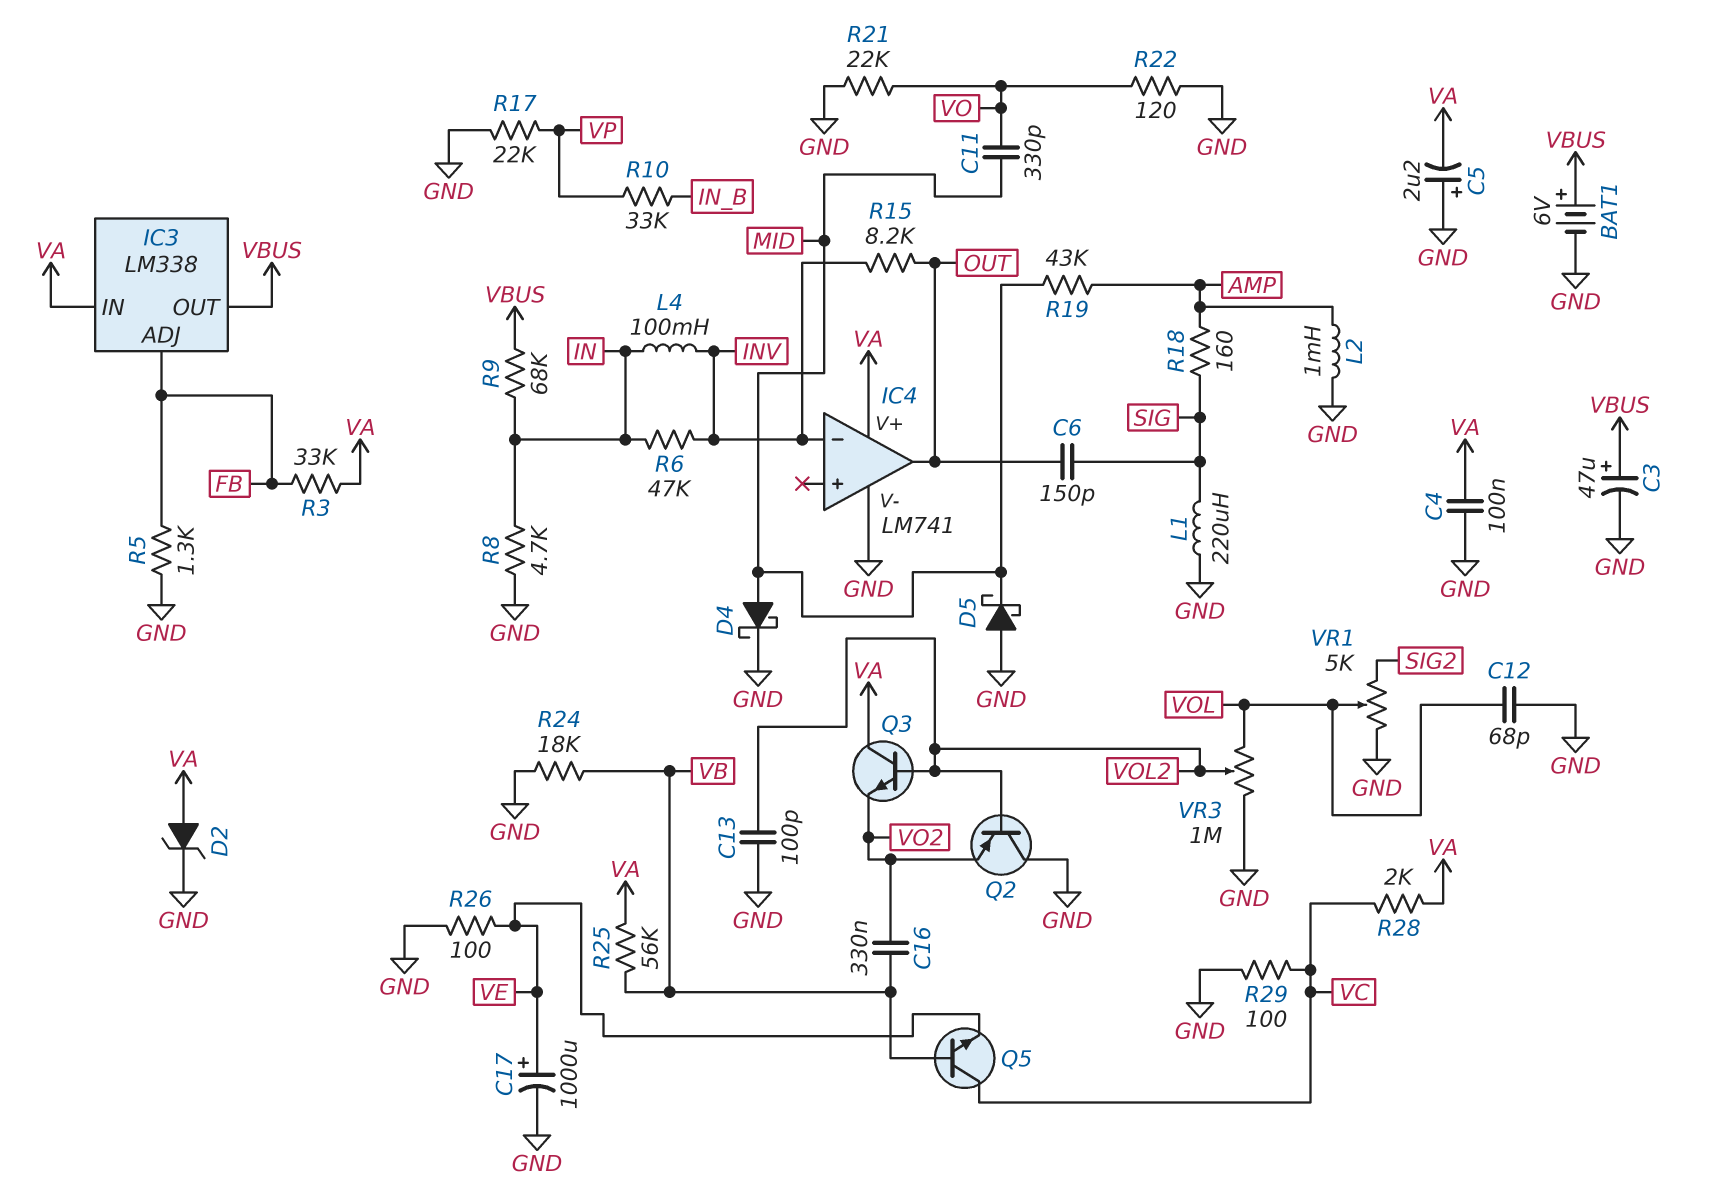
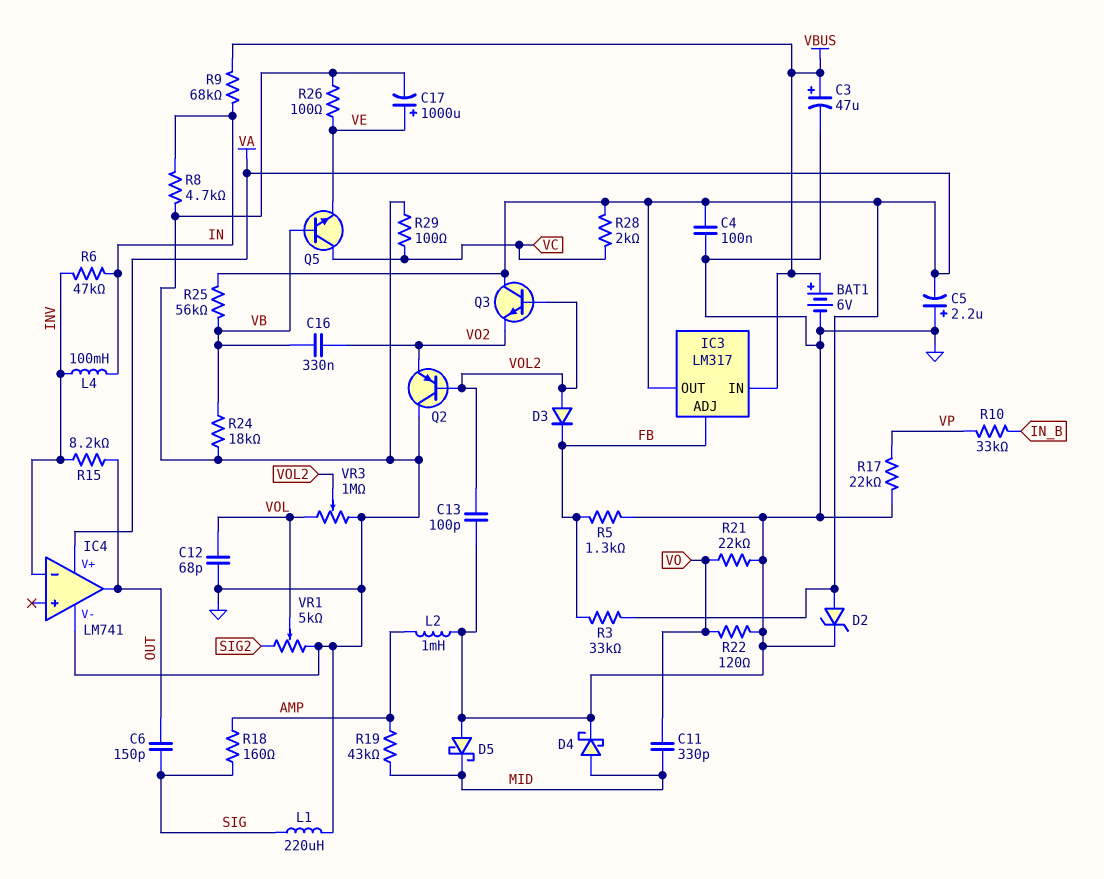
D3: none -> diode (A VOL2, K FB)
IC3: LM338 -> LM317
IC3 pin IN: VA -> VBUS
IC3 pin OUT: VBUS -> VA

